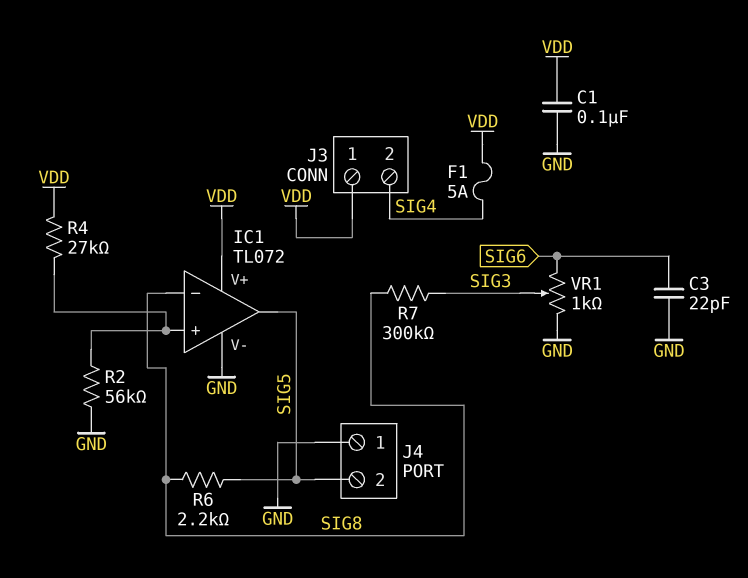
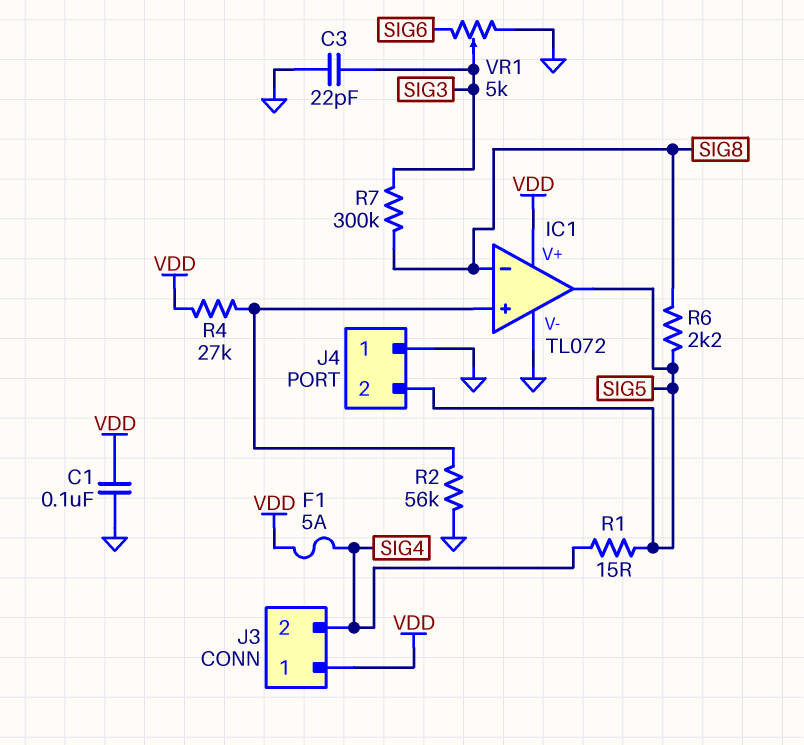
C3: 22pF (GND, SIG6) -> 22pF (GND, SIG3)
R1: none -> 15 (SIG4, SIG5)
VR1: 1k (GND, SIG6, wiper SIG3) -> 5k (GND, SIG6, wiper SIG3)

